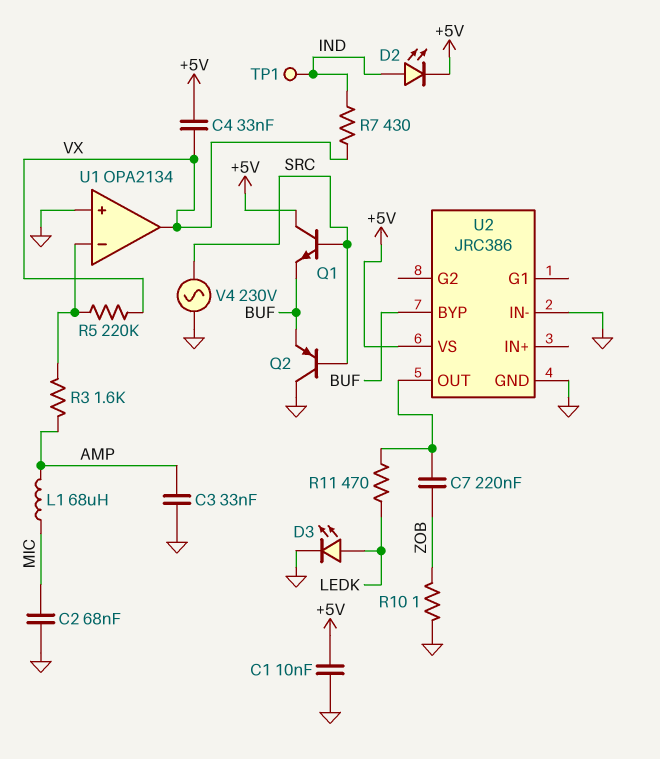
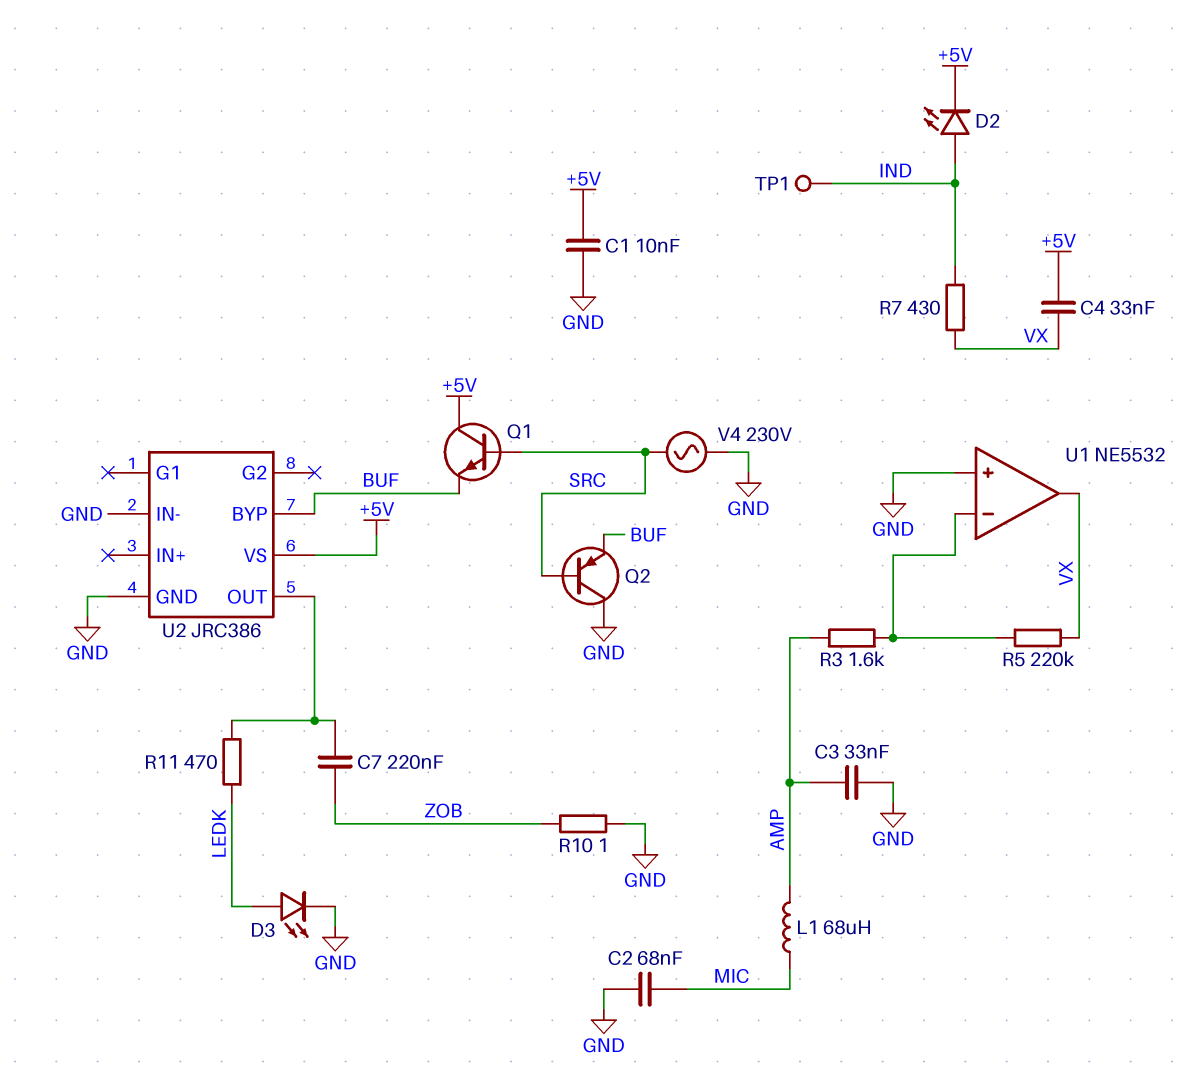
U1: OPA2134 -> NE5532

